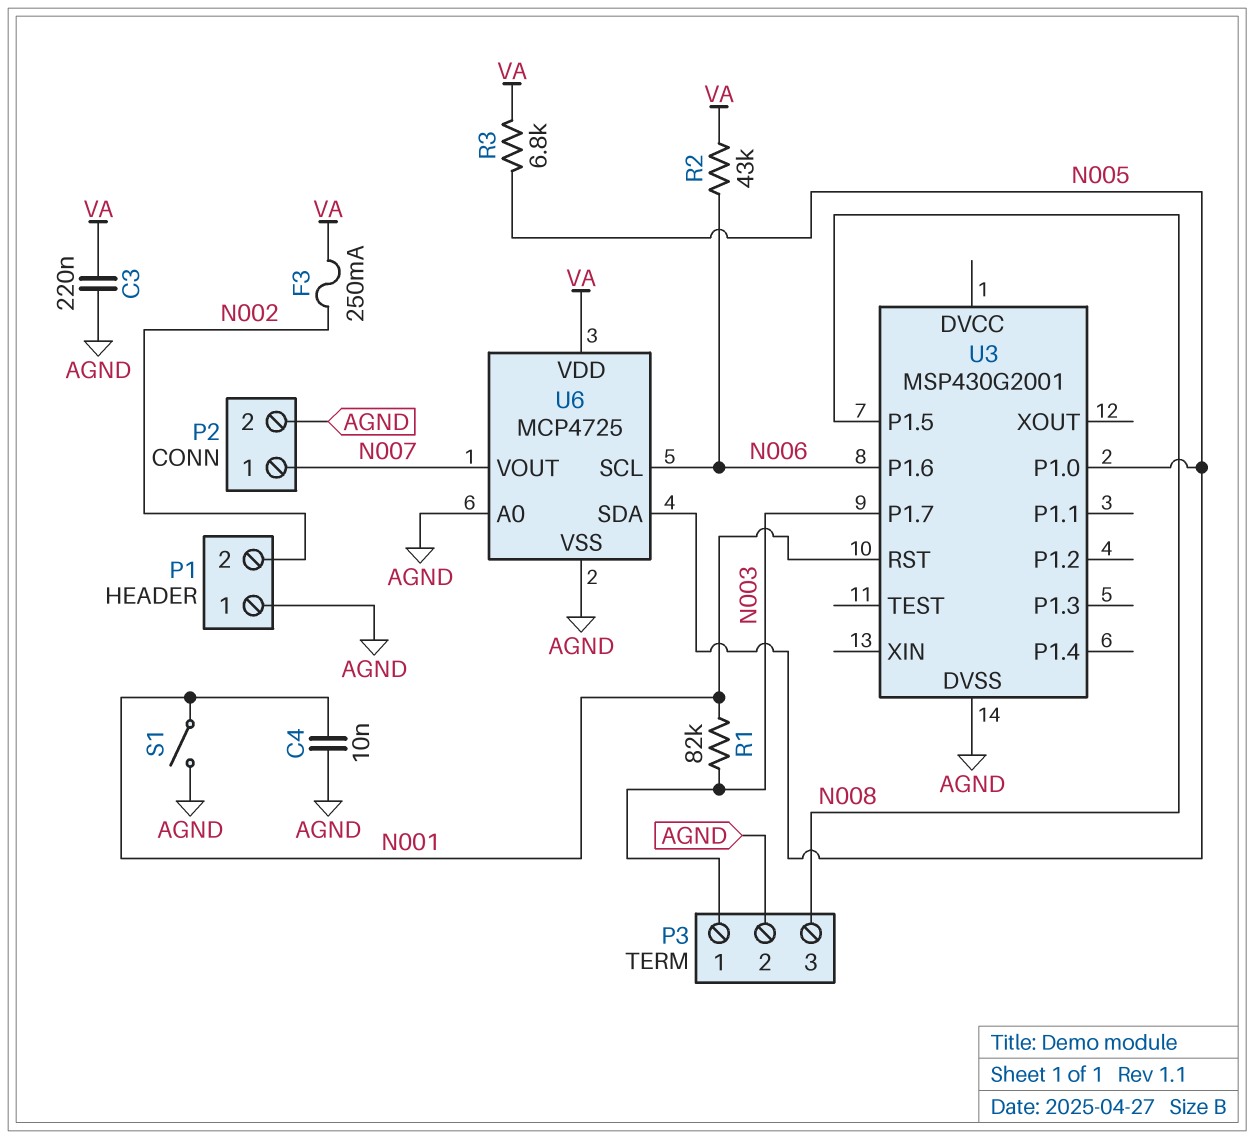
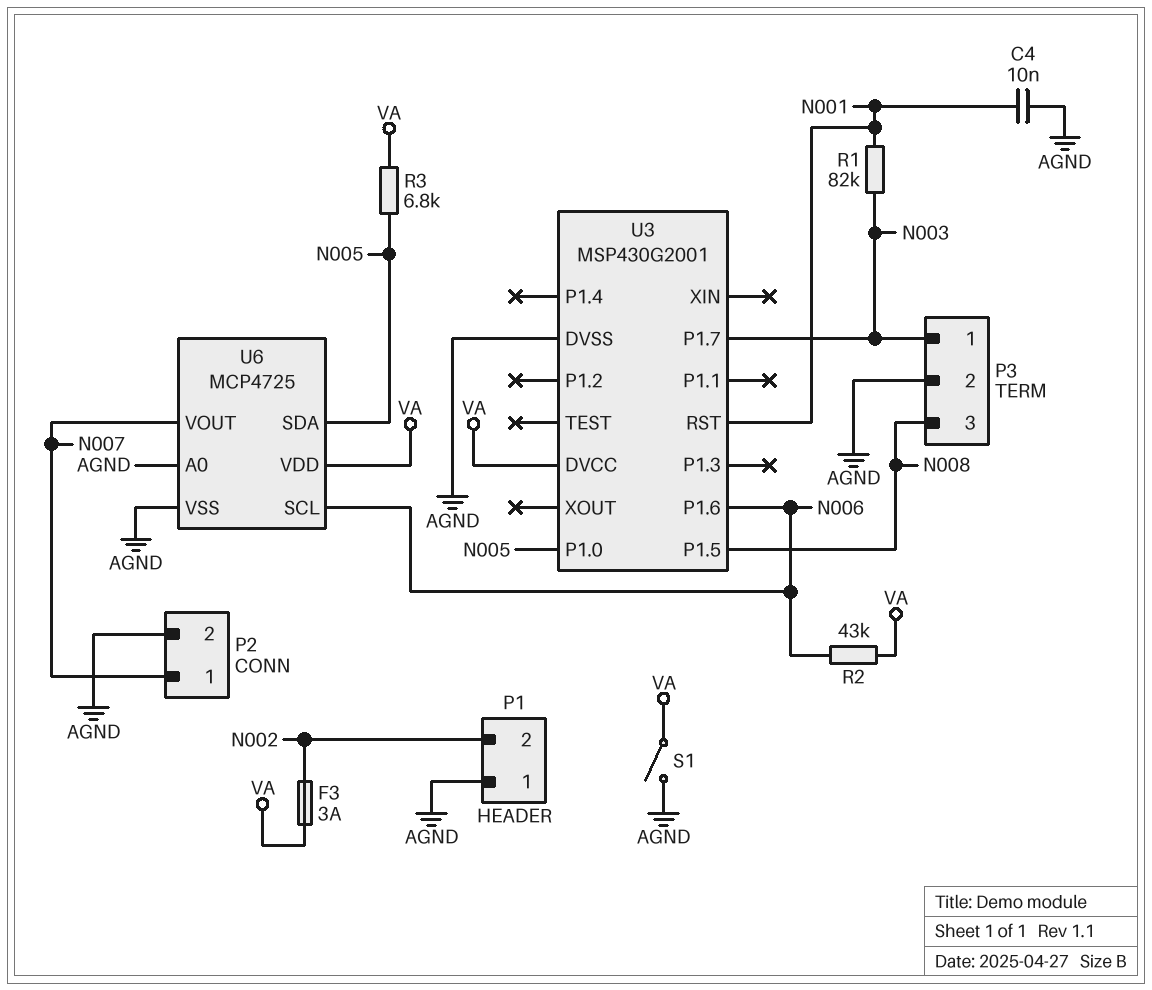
C3: 220nF (AGND, VA) -> none
F3: 250mA (N002, VA) -> 3A (N002, VA)
S1: switch (AGND, N001) -> switch (AGND, VA)
U3 pin DVCC: none -> VA

